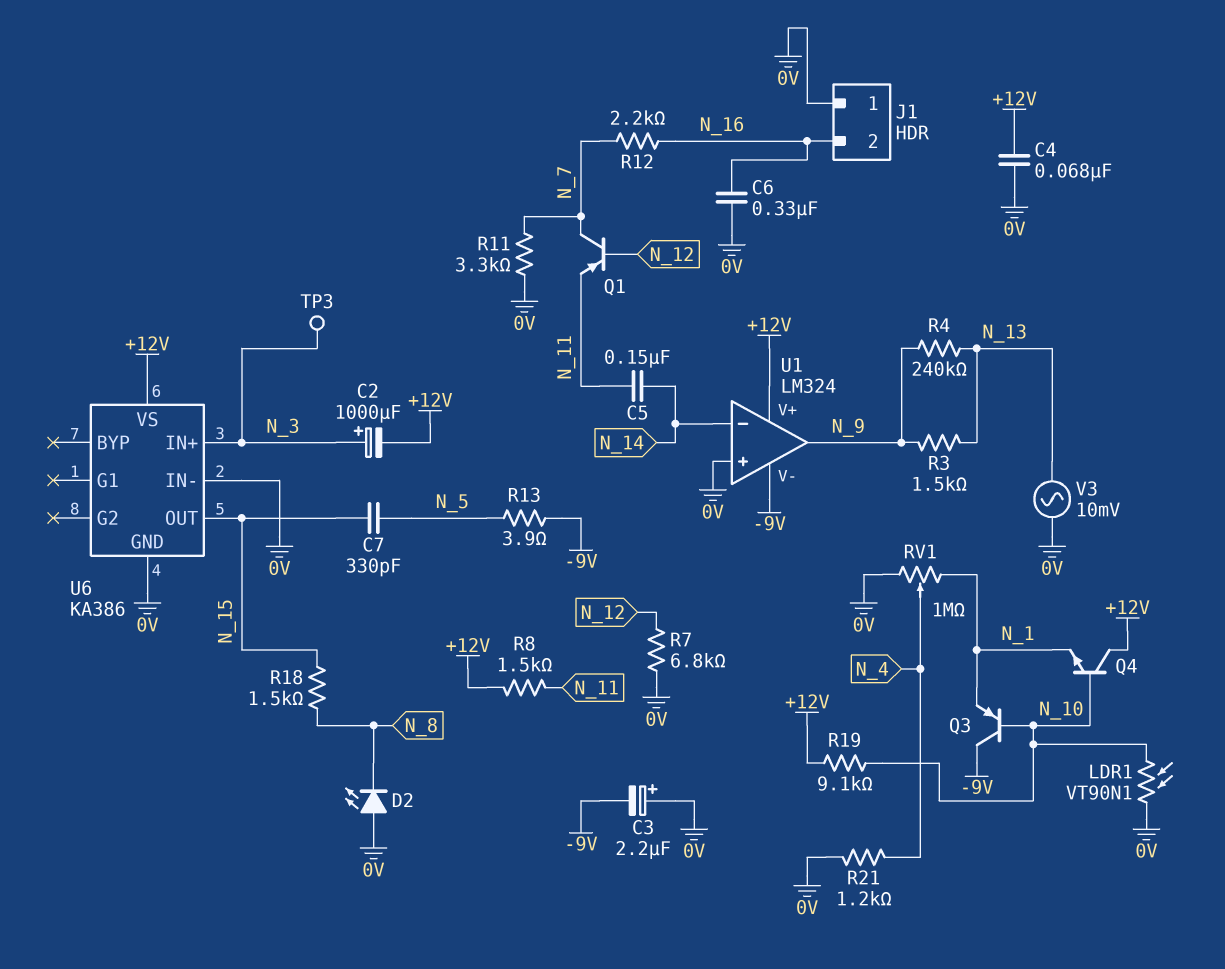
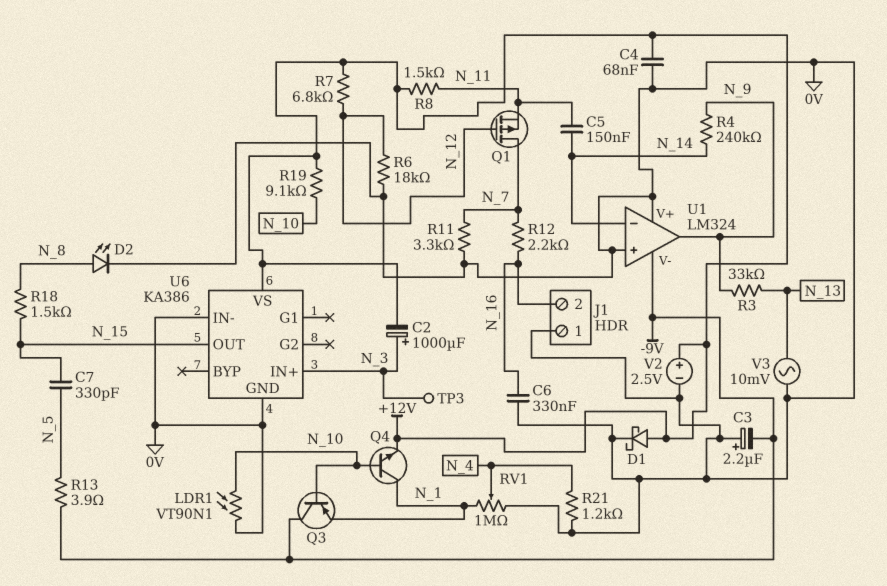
D1: none -> schottky (A +12V, K 0V)
D2: LED (A 0V, K N_8) -> LED (A N_8, K 0V)
Q1: PNP (B N_12, C N_7, E N_11) -> PMOS (G N_12, D N_7, S N_11)
Q4: NPN (B N_10, C +12V, E N_1) -> NPN (B N_10, C N_1, E +12V)
R3: 1.5k (N_9, N_13) -> 33k (N_9, N_13)
R4: 240k (N_9, N_13) -> 240k (N_9, N_14)
R6: none -> 18k (0V, N_12)
R7: 6.8k (0V, N_12) -> 6.8k (+12V, N_12)
U1 pin V+: +12V -> 0V
V2: none -> 2.5V (plus +12V, minus 0V)

